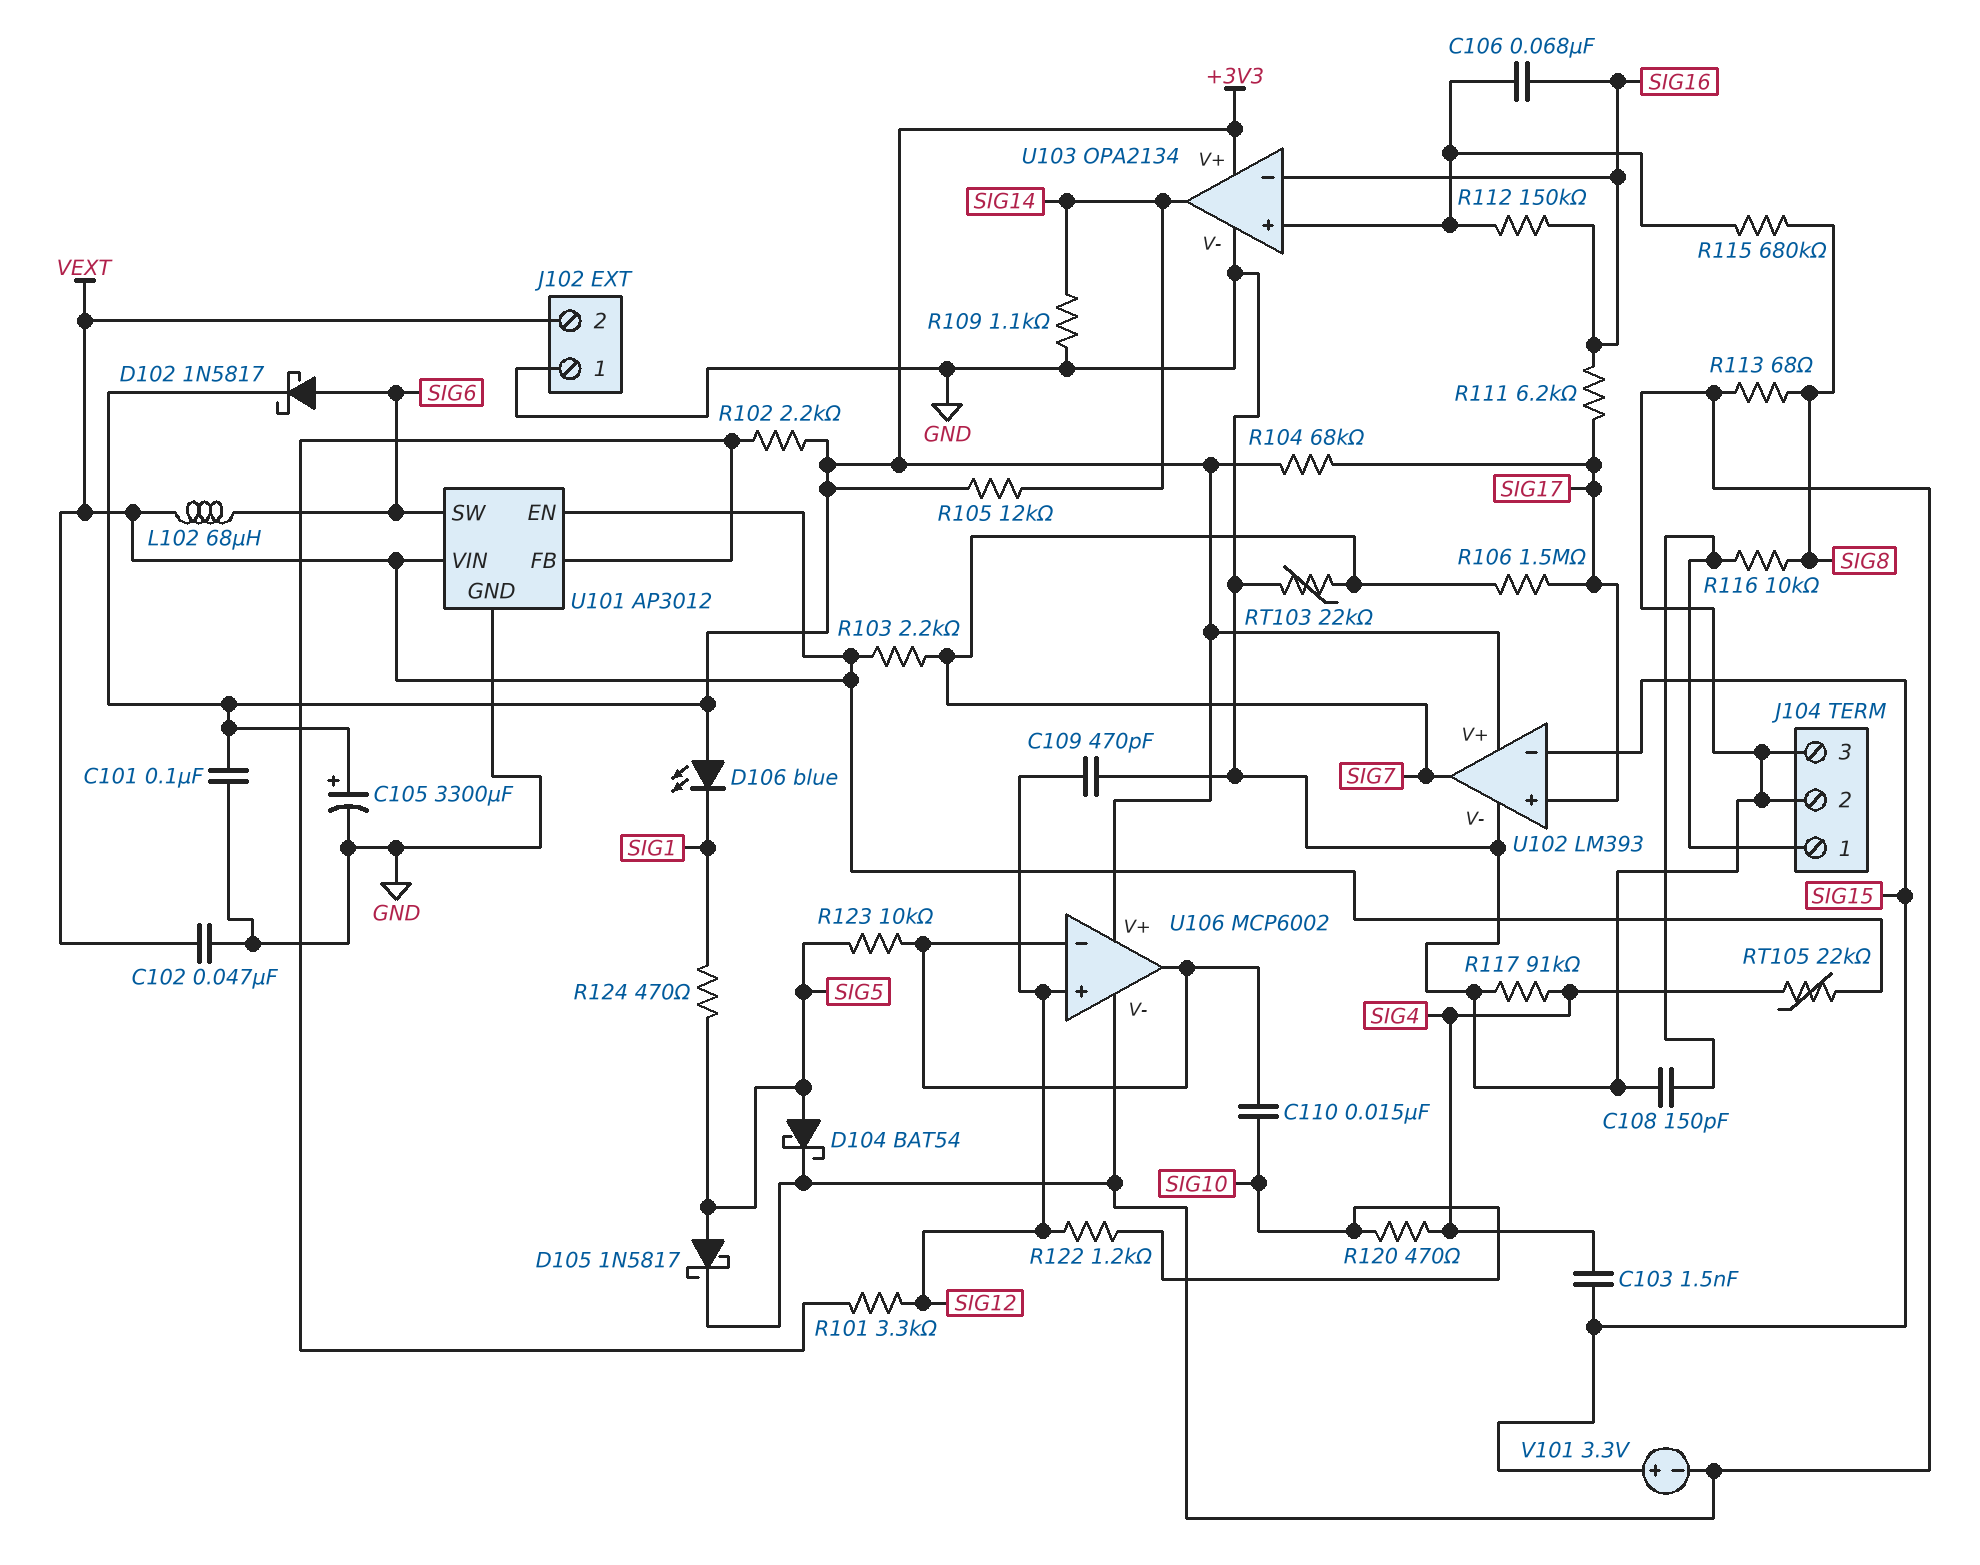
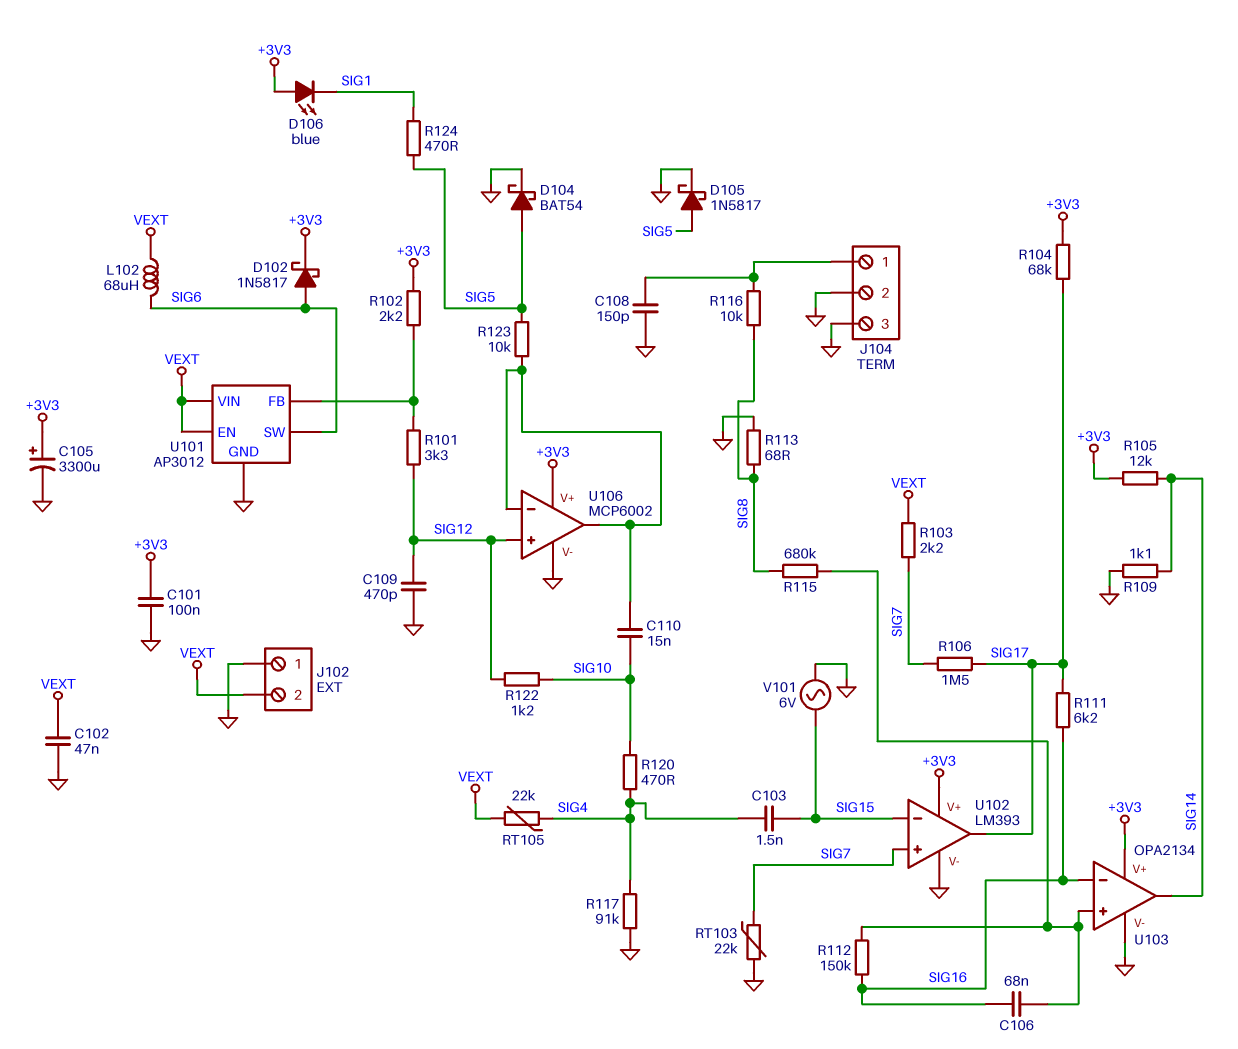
U102 pin in+: SIG17 -> SIG7
U102 pin out: SIG7 -> SIG17
V101: 3.3V (plus SIG15, minus GND) -> AC 6V (GND, SIG15)

